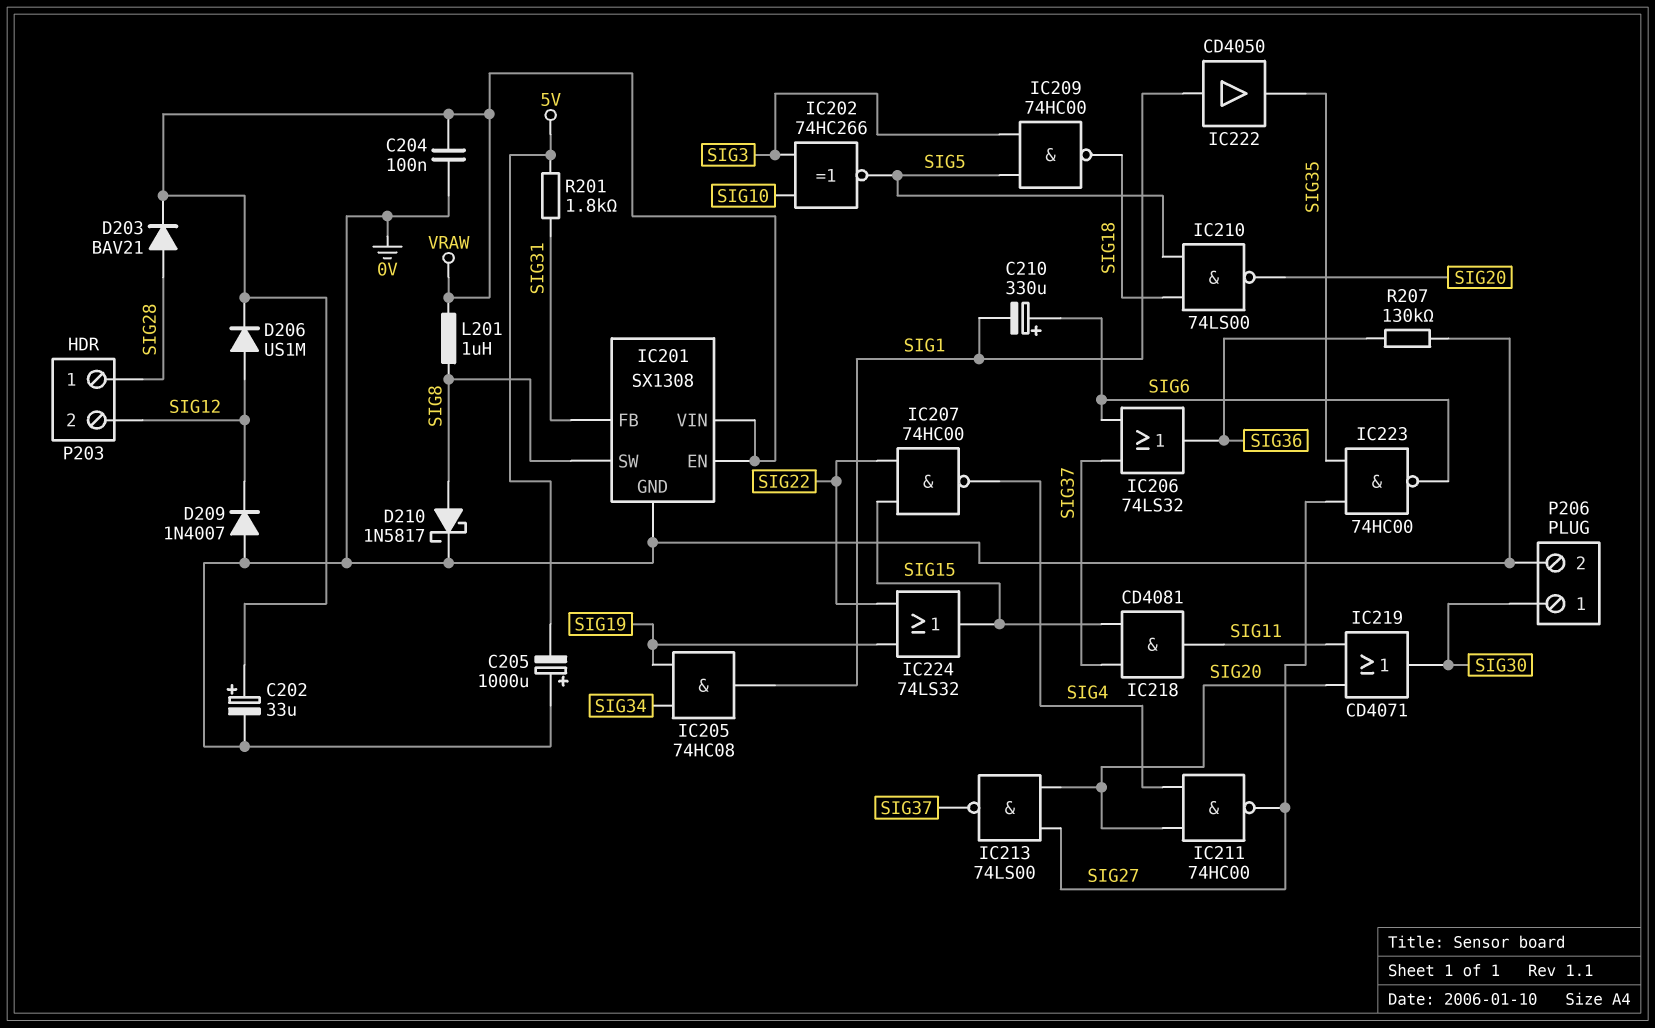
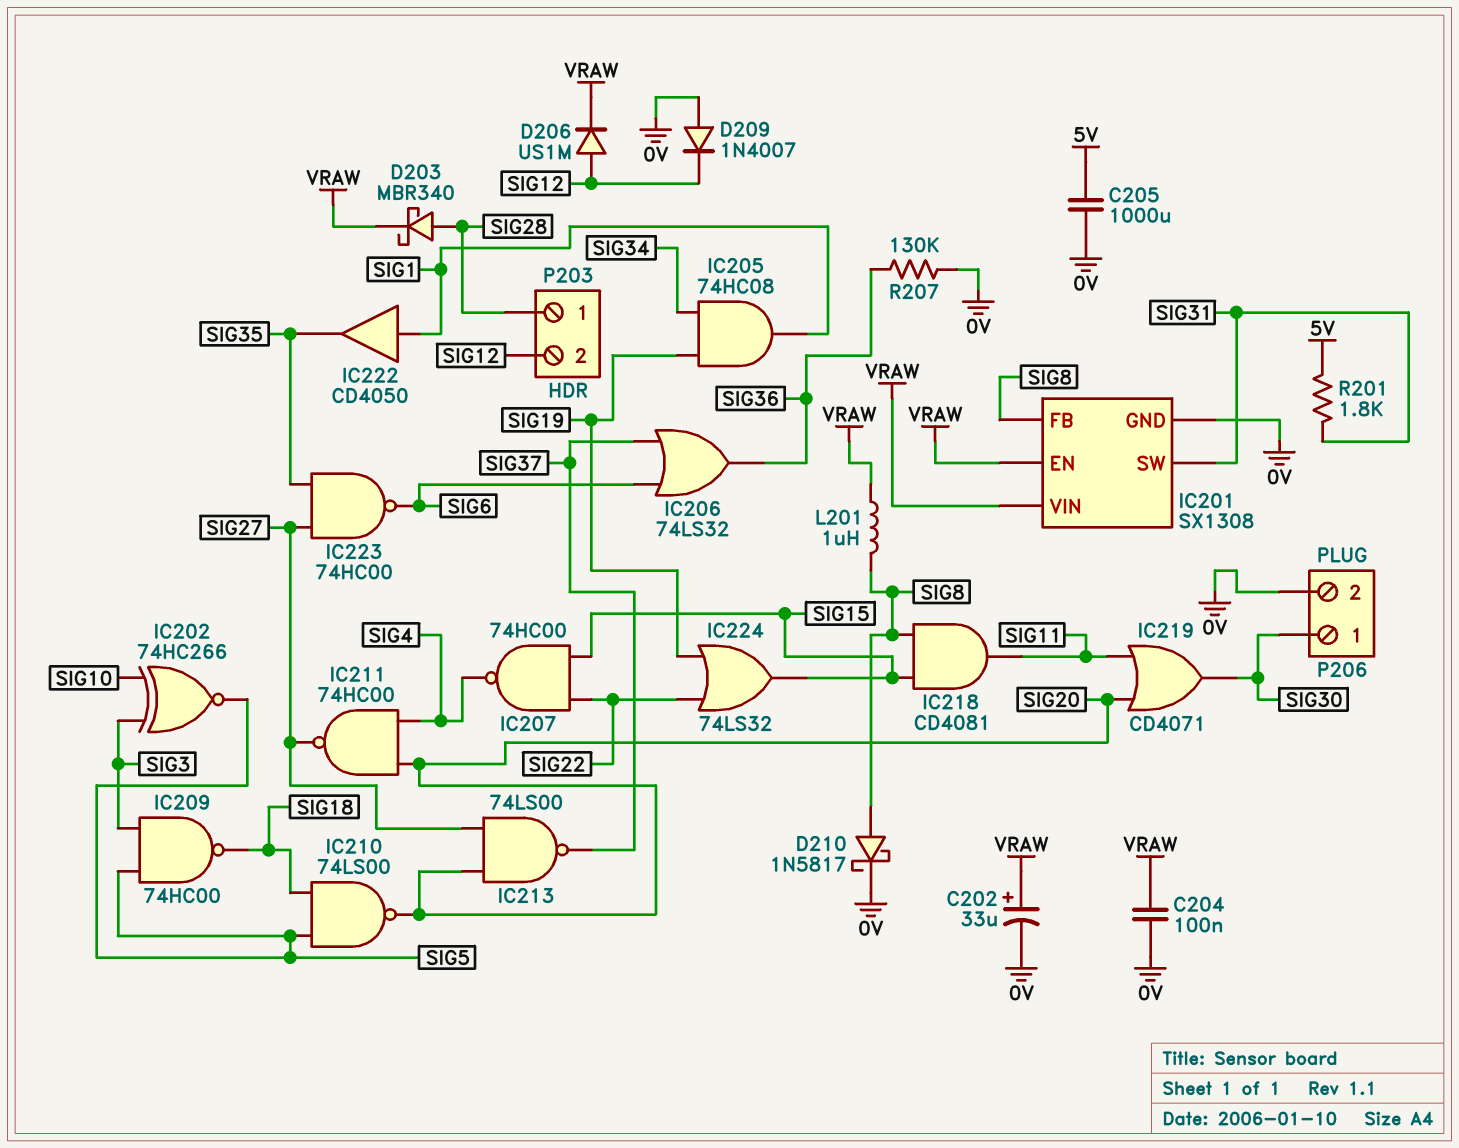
C205: 1000uF (plus 0V, minus 5V) -> 1000uF (0V, 5V)
C210: 330uF (plus SIG6, minus SIG1) -> none
D203: diode BAV21 (A SIG28, K VRAW) -> schottky MBR340 (A SIG28, K VRAW)
IC201 pin FB: SIG31 -> SIG8
IC201 pin SW: SIG8 -> SIG31
IC218: AND CD4081 (in SIG15, in SIG37, out SIG11) -> AND CD4081 (in SIG8, in SIG15, out SIG11)

